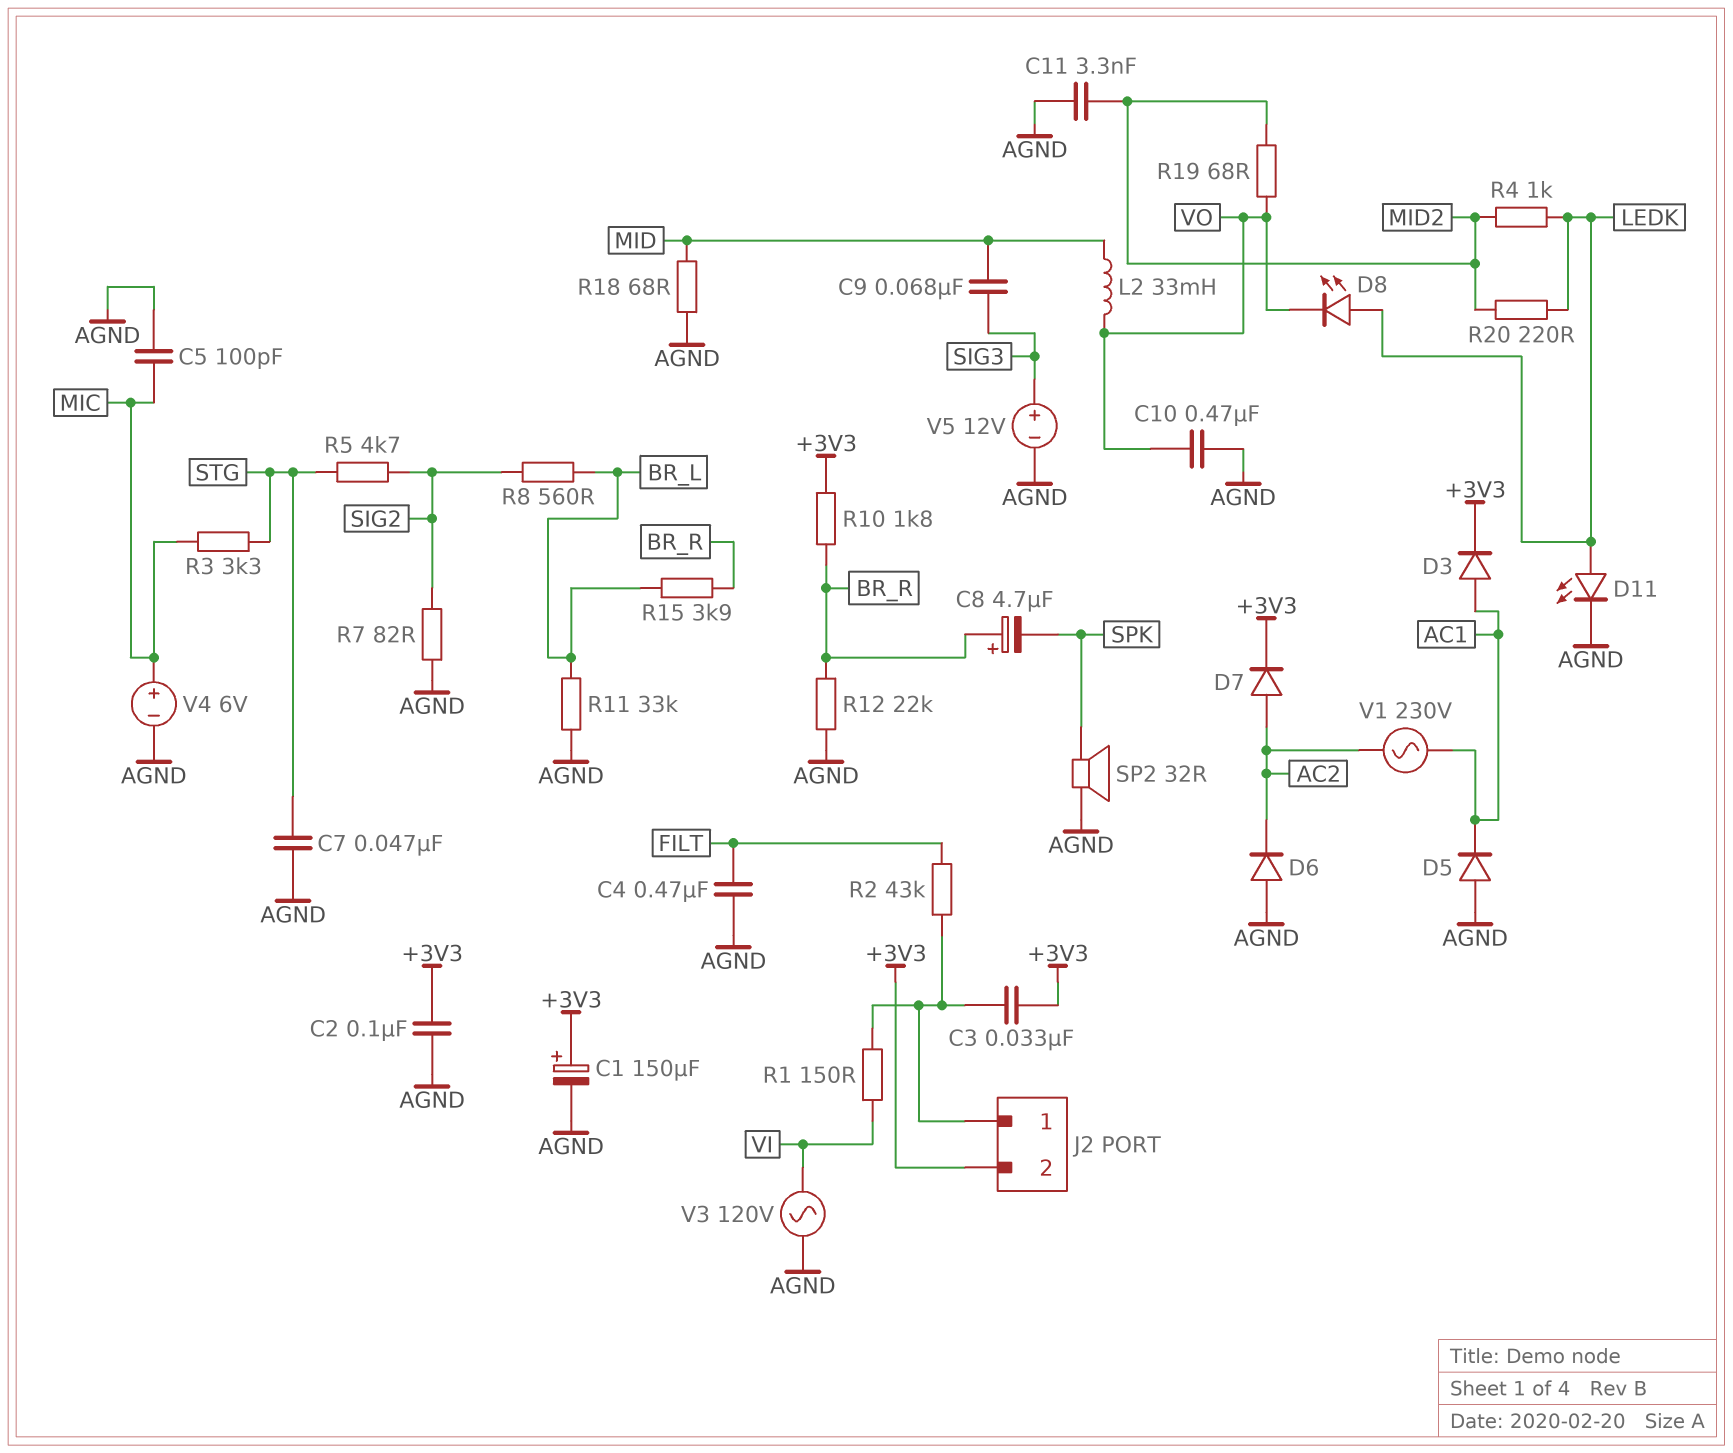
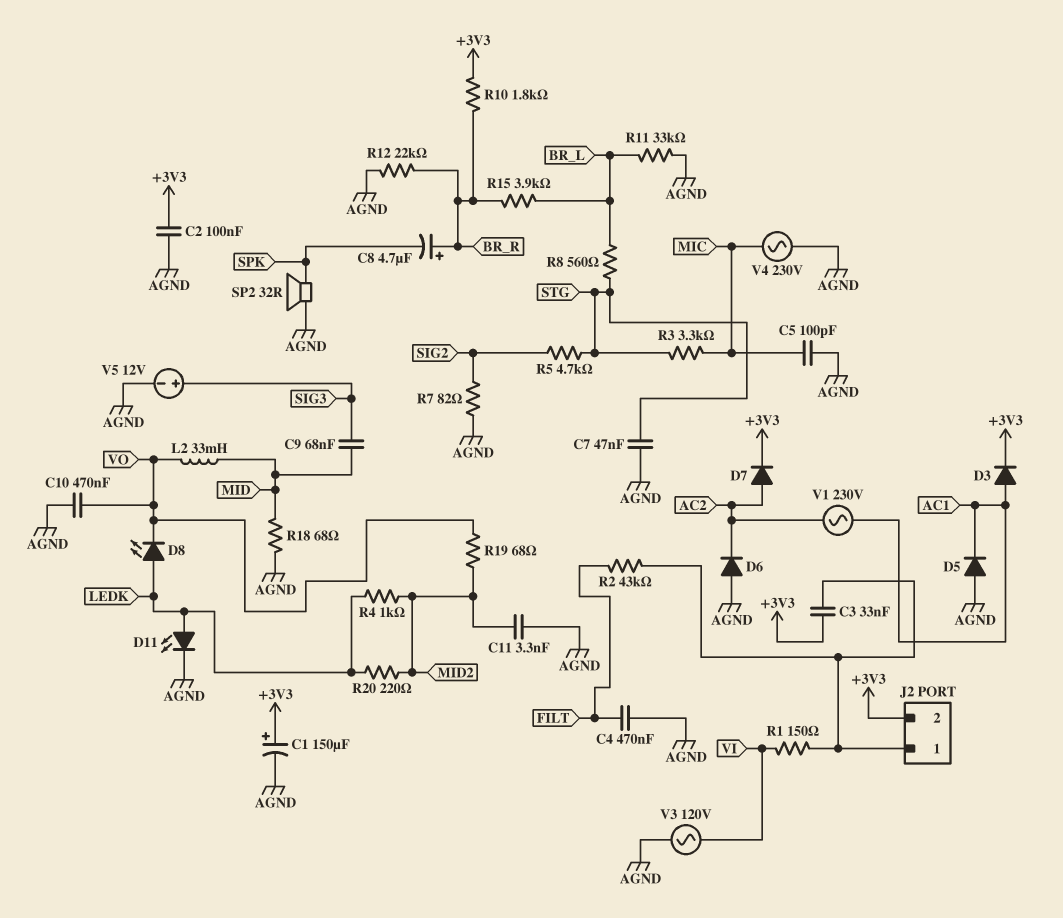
R8: 560 (BR_L, SIG2) -> 560 (BR_L, STG)
V4: 6V (plus MIC, minus AGND) -> AC 230V (AGND, MIC)

